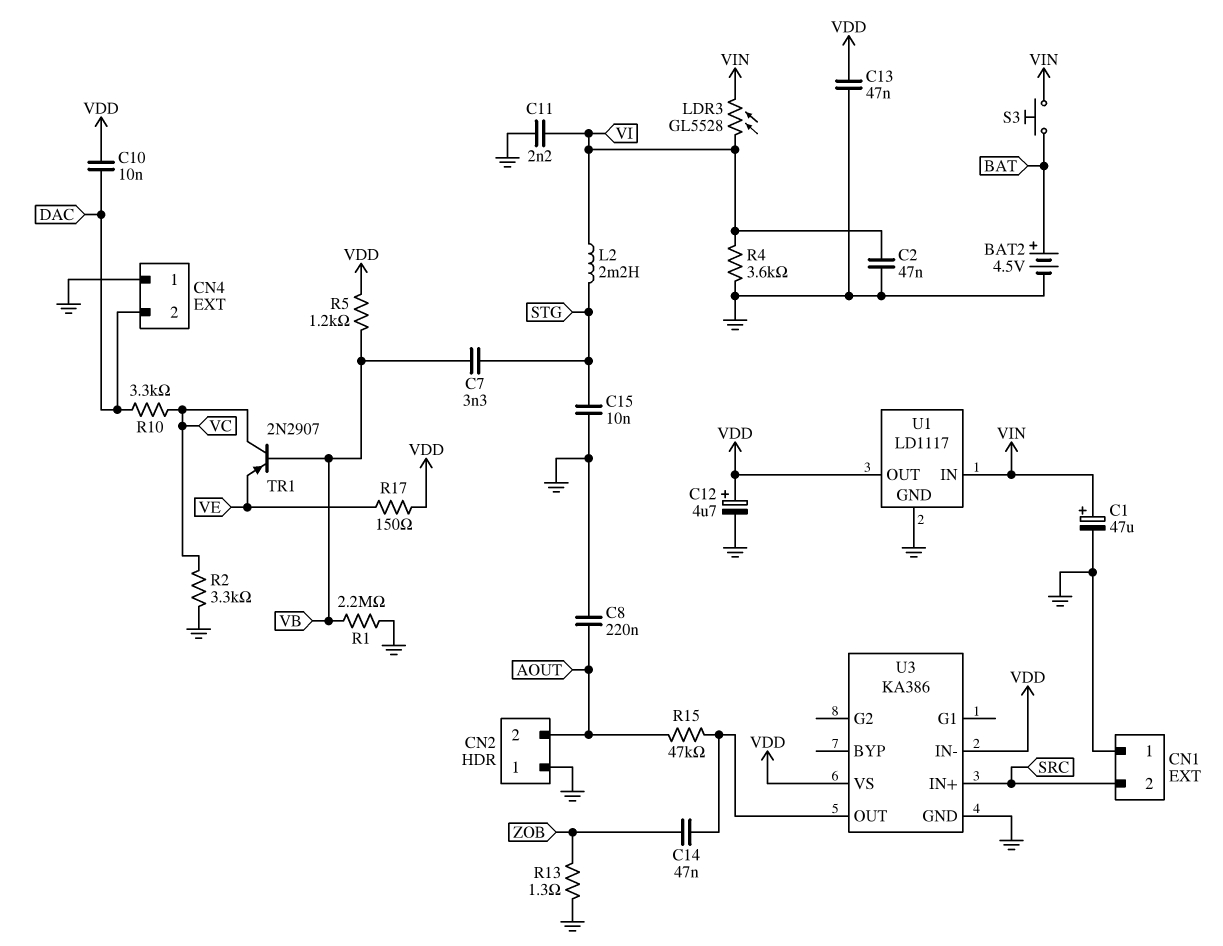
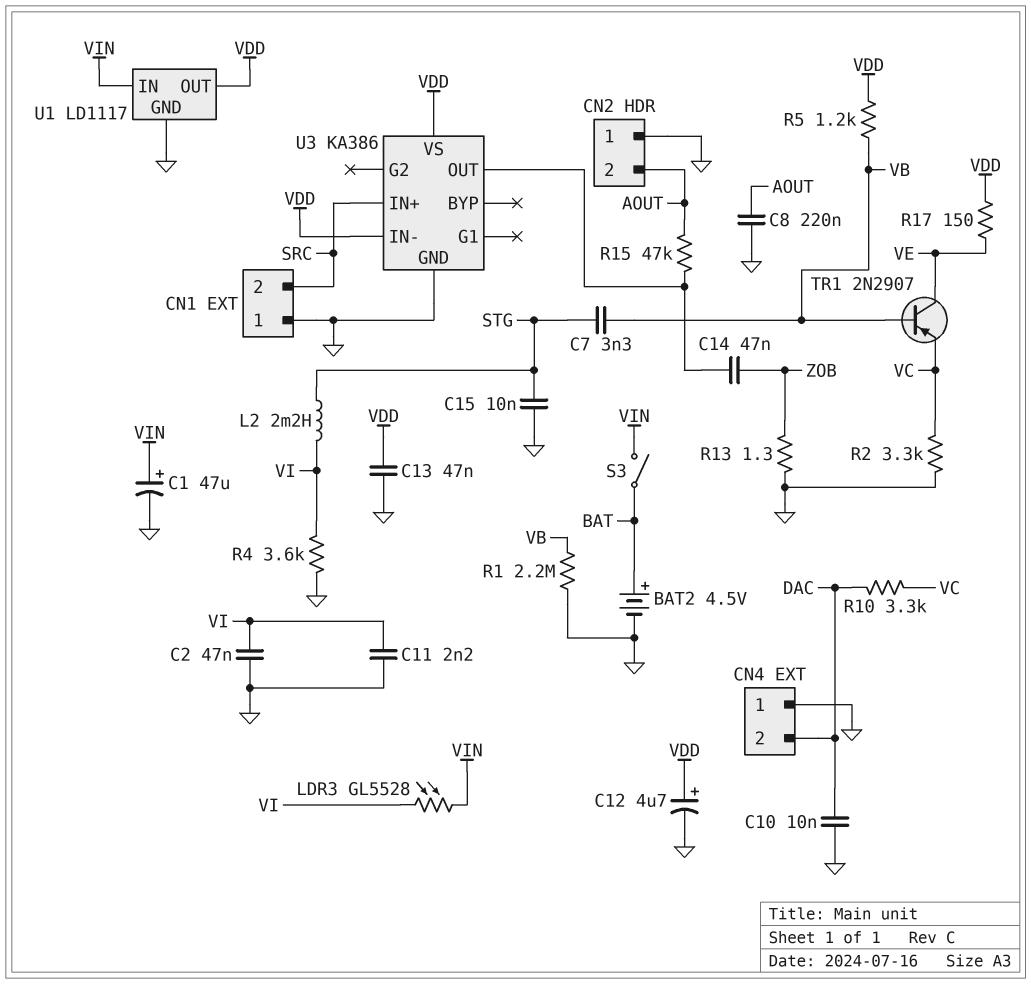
C10: 10nF (DAC, VDD) -> 10nF (DAC, GND)
S3: button (BAT, VIN) -> switch (BAT, VIN)
TR1: PNP 2N2907 (B VB, C VC, E VE) -> PNP 2N2907 (B VB, C VE, E VC)

